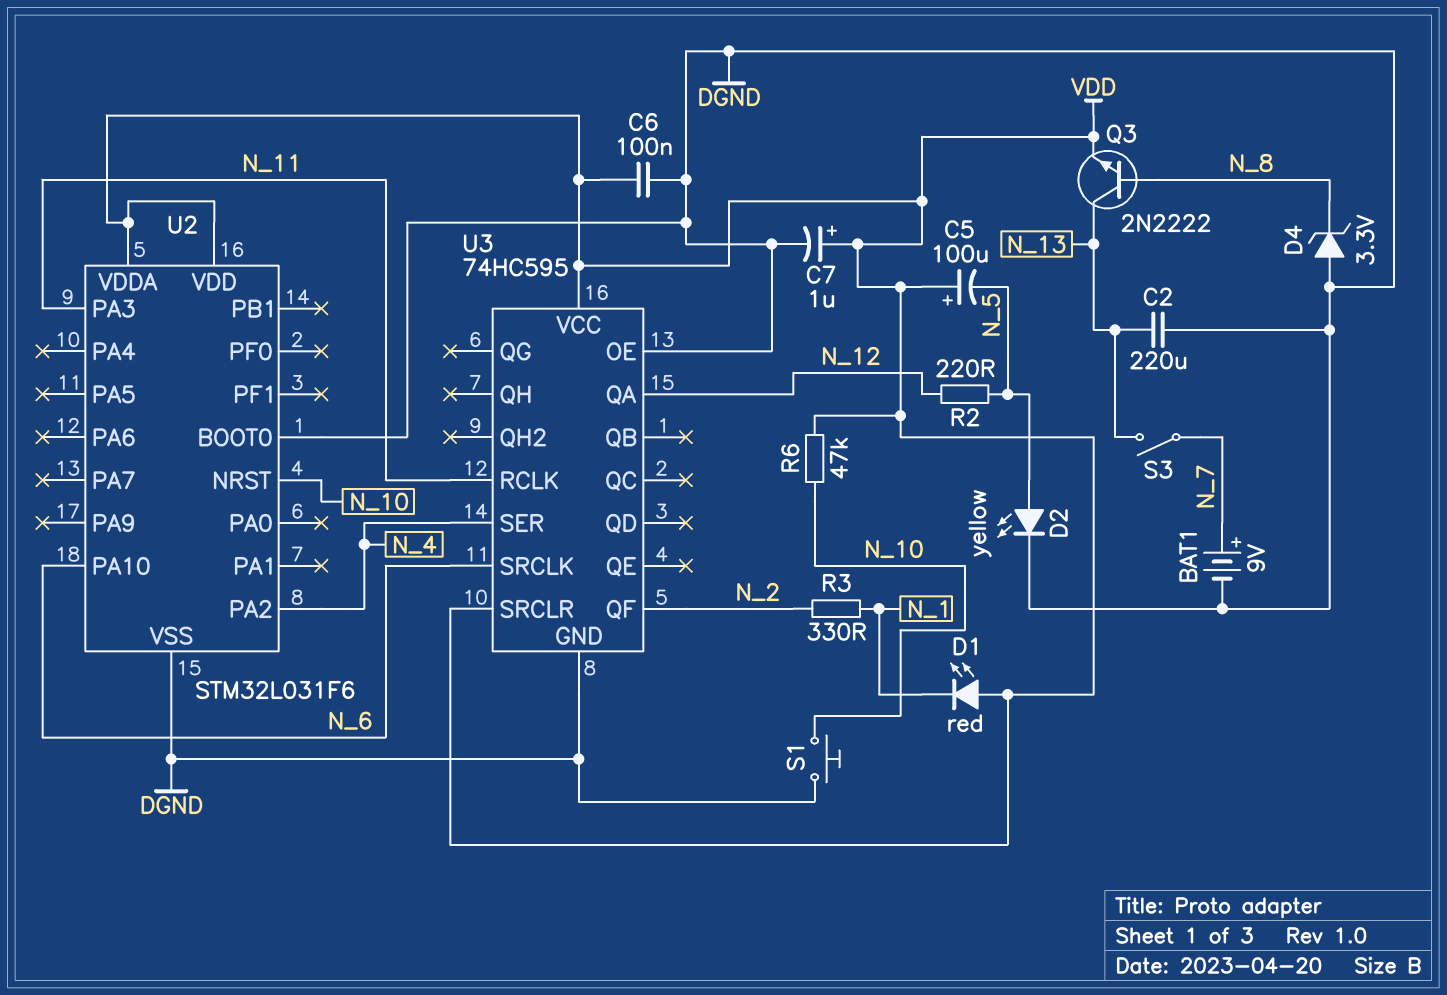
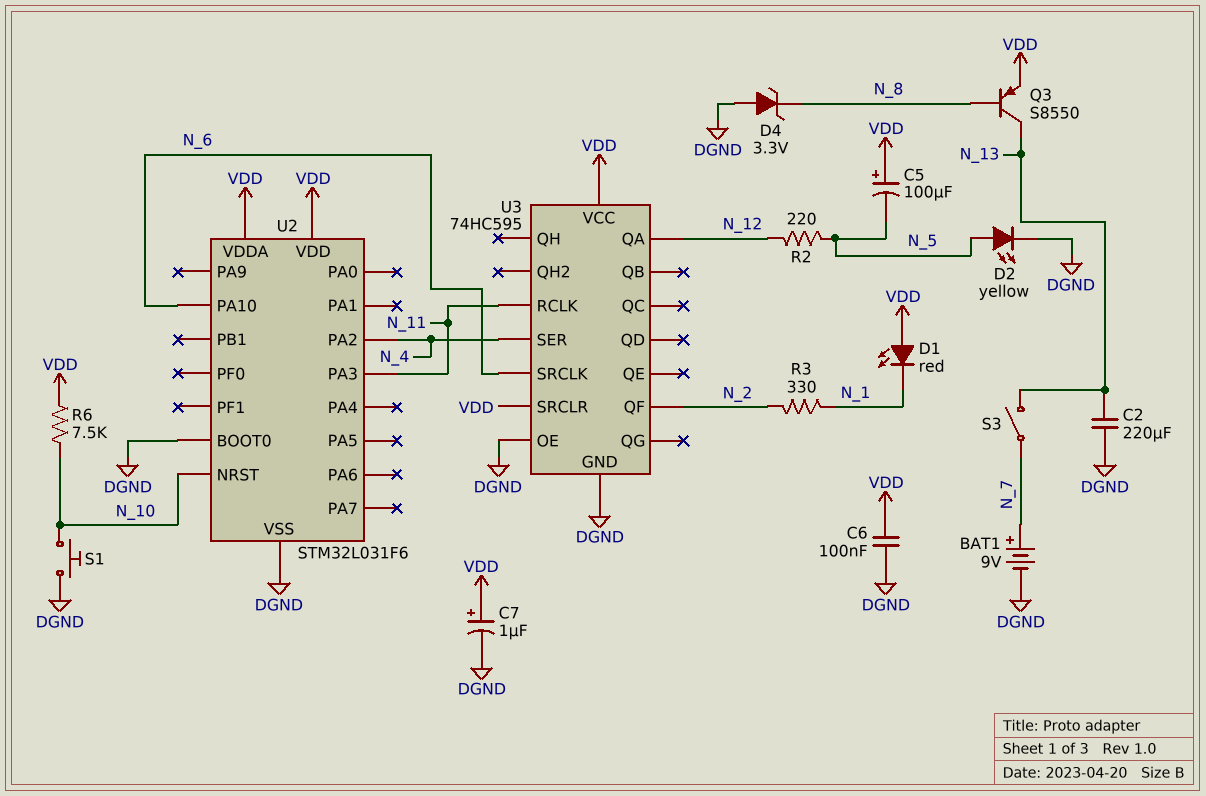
Q3: NPN 2N2222 (B N_8, C N_13, E VDD) -> PNP S8550 (B N_8, C N_13, E VDD)
R6: 47k (N_10, VDD) -> 7.5k (N_10, VDD)

